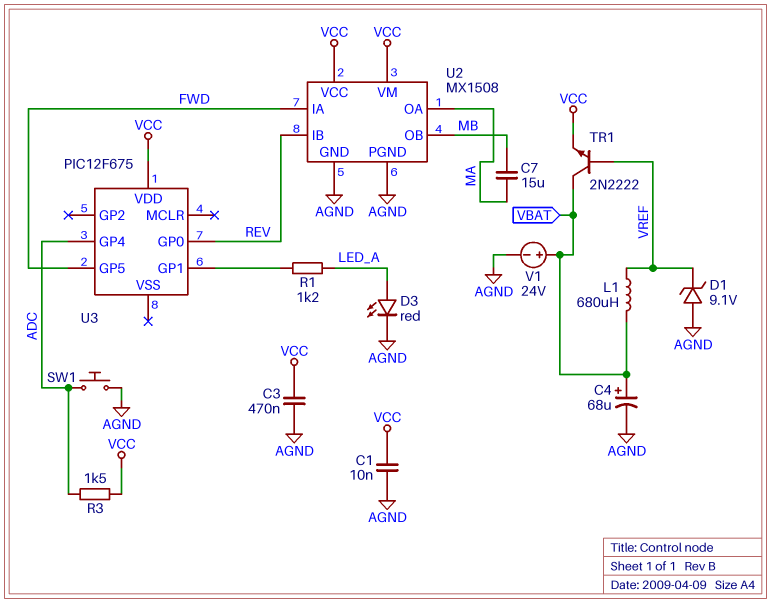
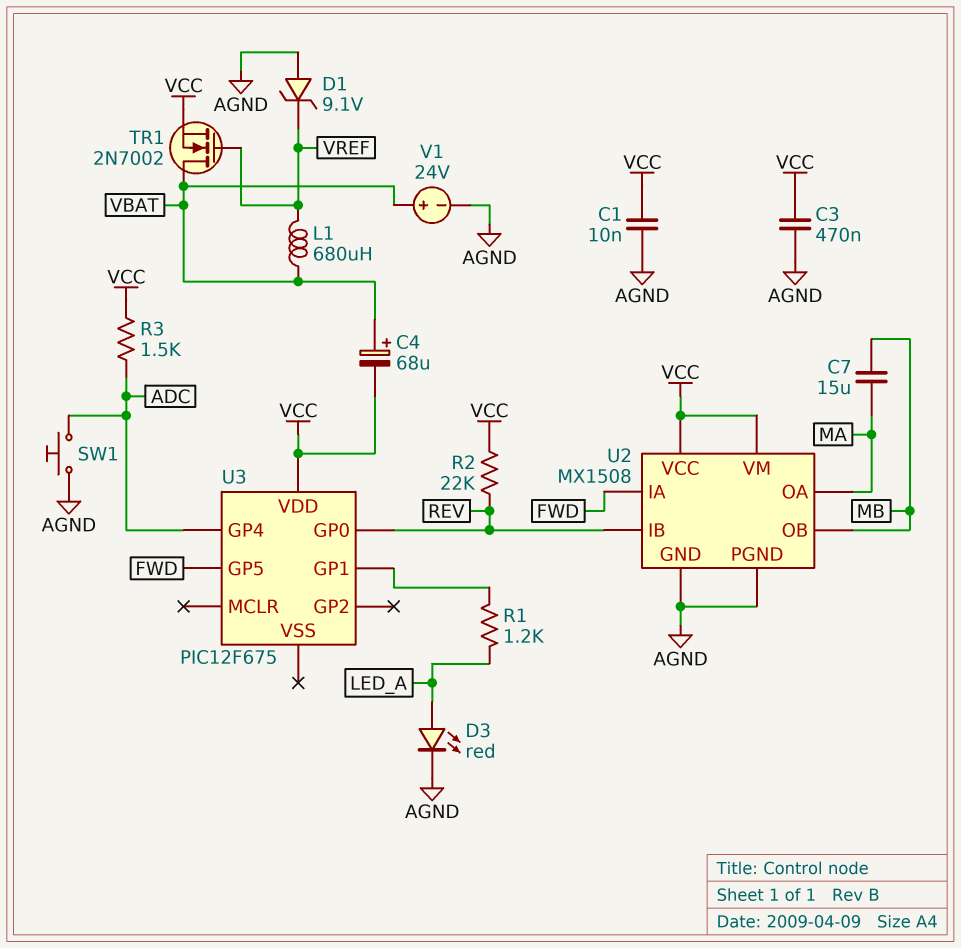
C4: 68uF (plus VBAT, minus AGND) -> 68uF (plus VBAT, minus VCC)
R2: none -> 22k (REV, VCC)
TR1: NPN 2N2222 (B VREF, C VBAT, E VCC) -> NMOS 2N7002 (G VREF, D VBAT, S VCC)

